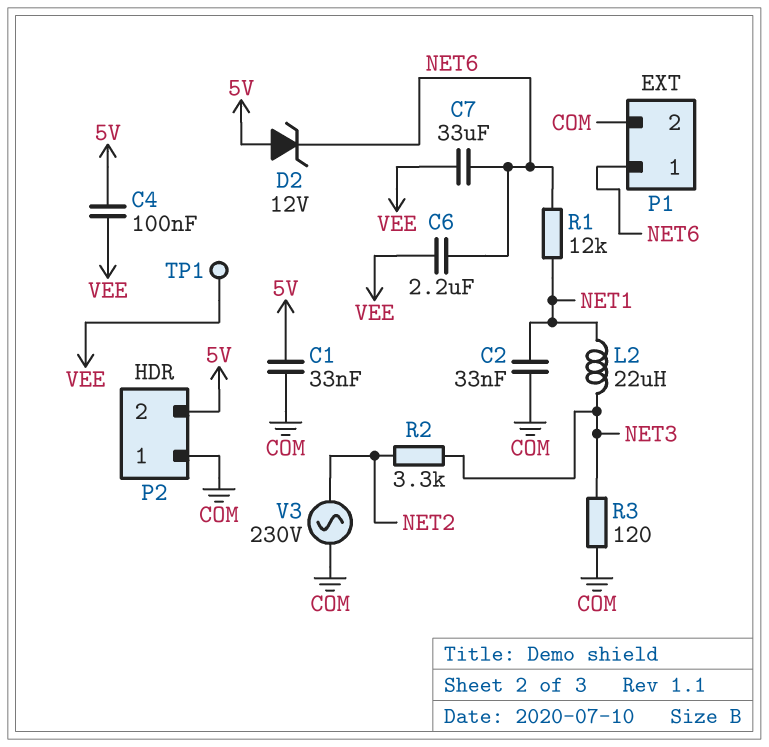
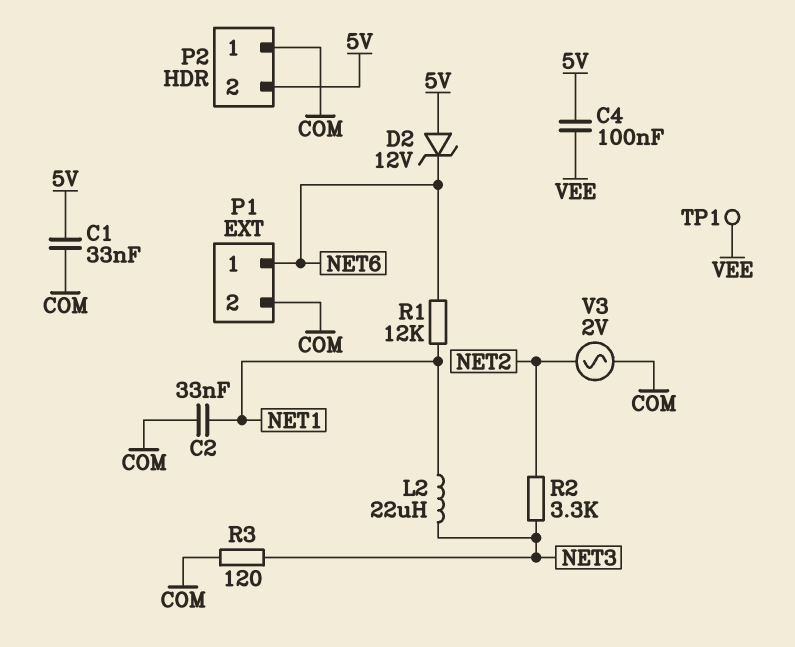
C6: 2.2uF (NET6, VEE) -> none
C7: 33uF (NET6, VEE) -> none
V3: AC 230V (COM, NET2) -> AC 2V (COM, NET2)

